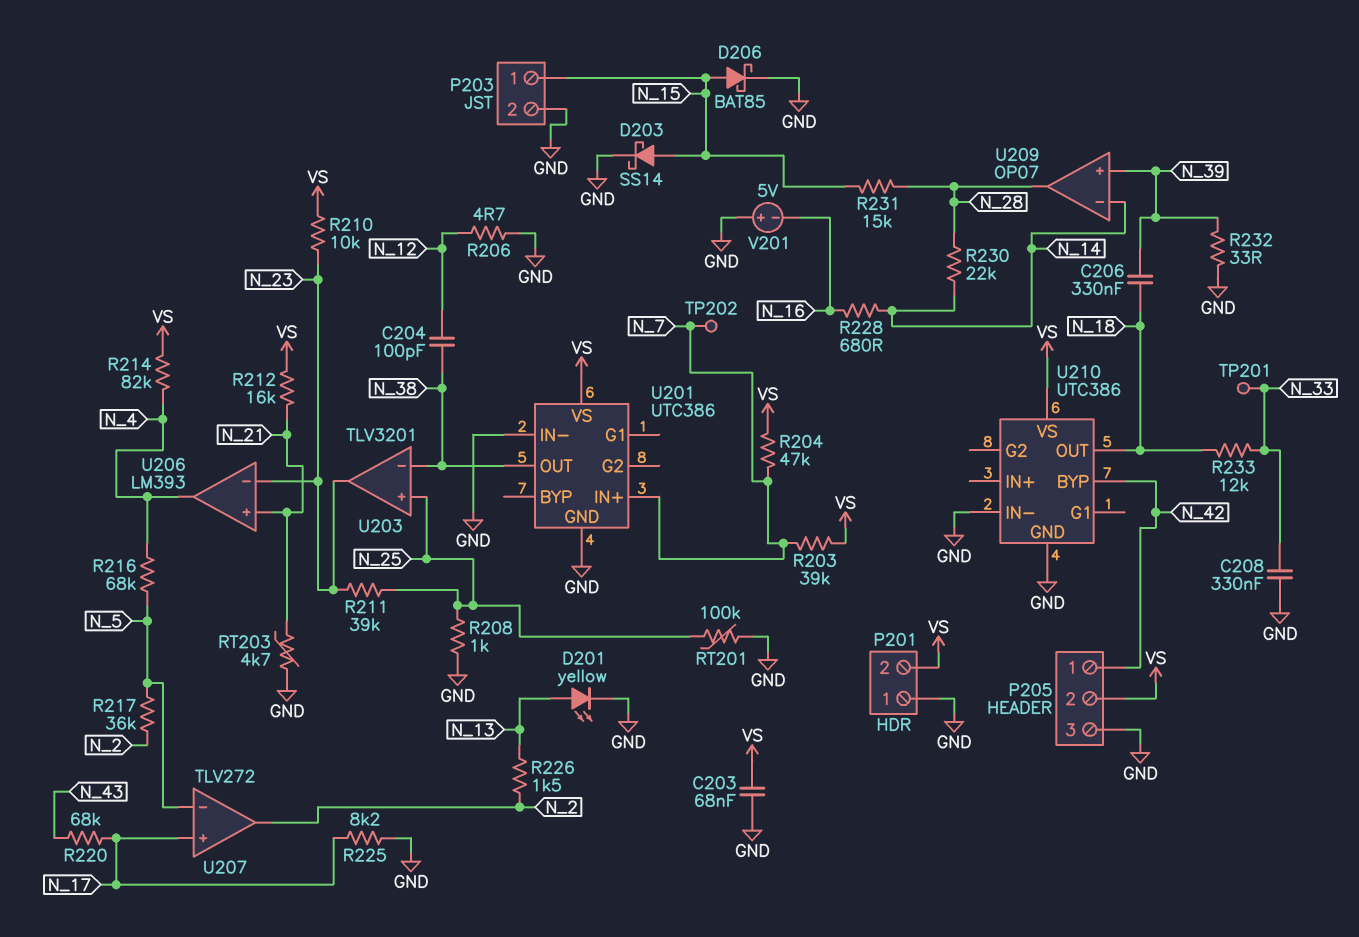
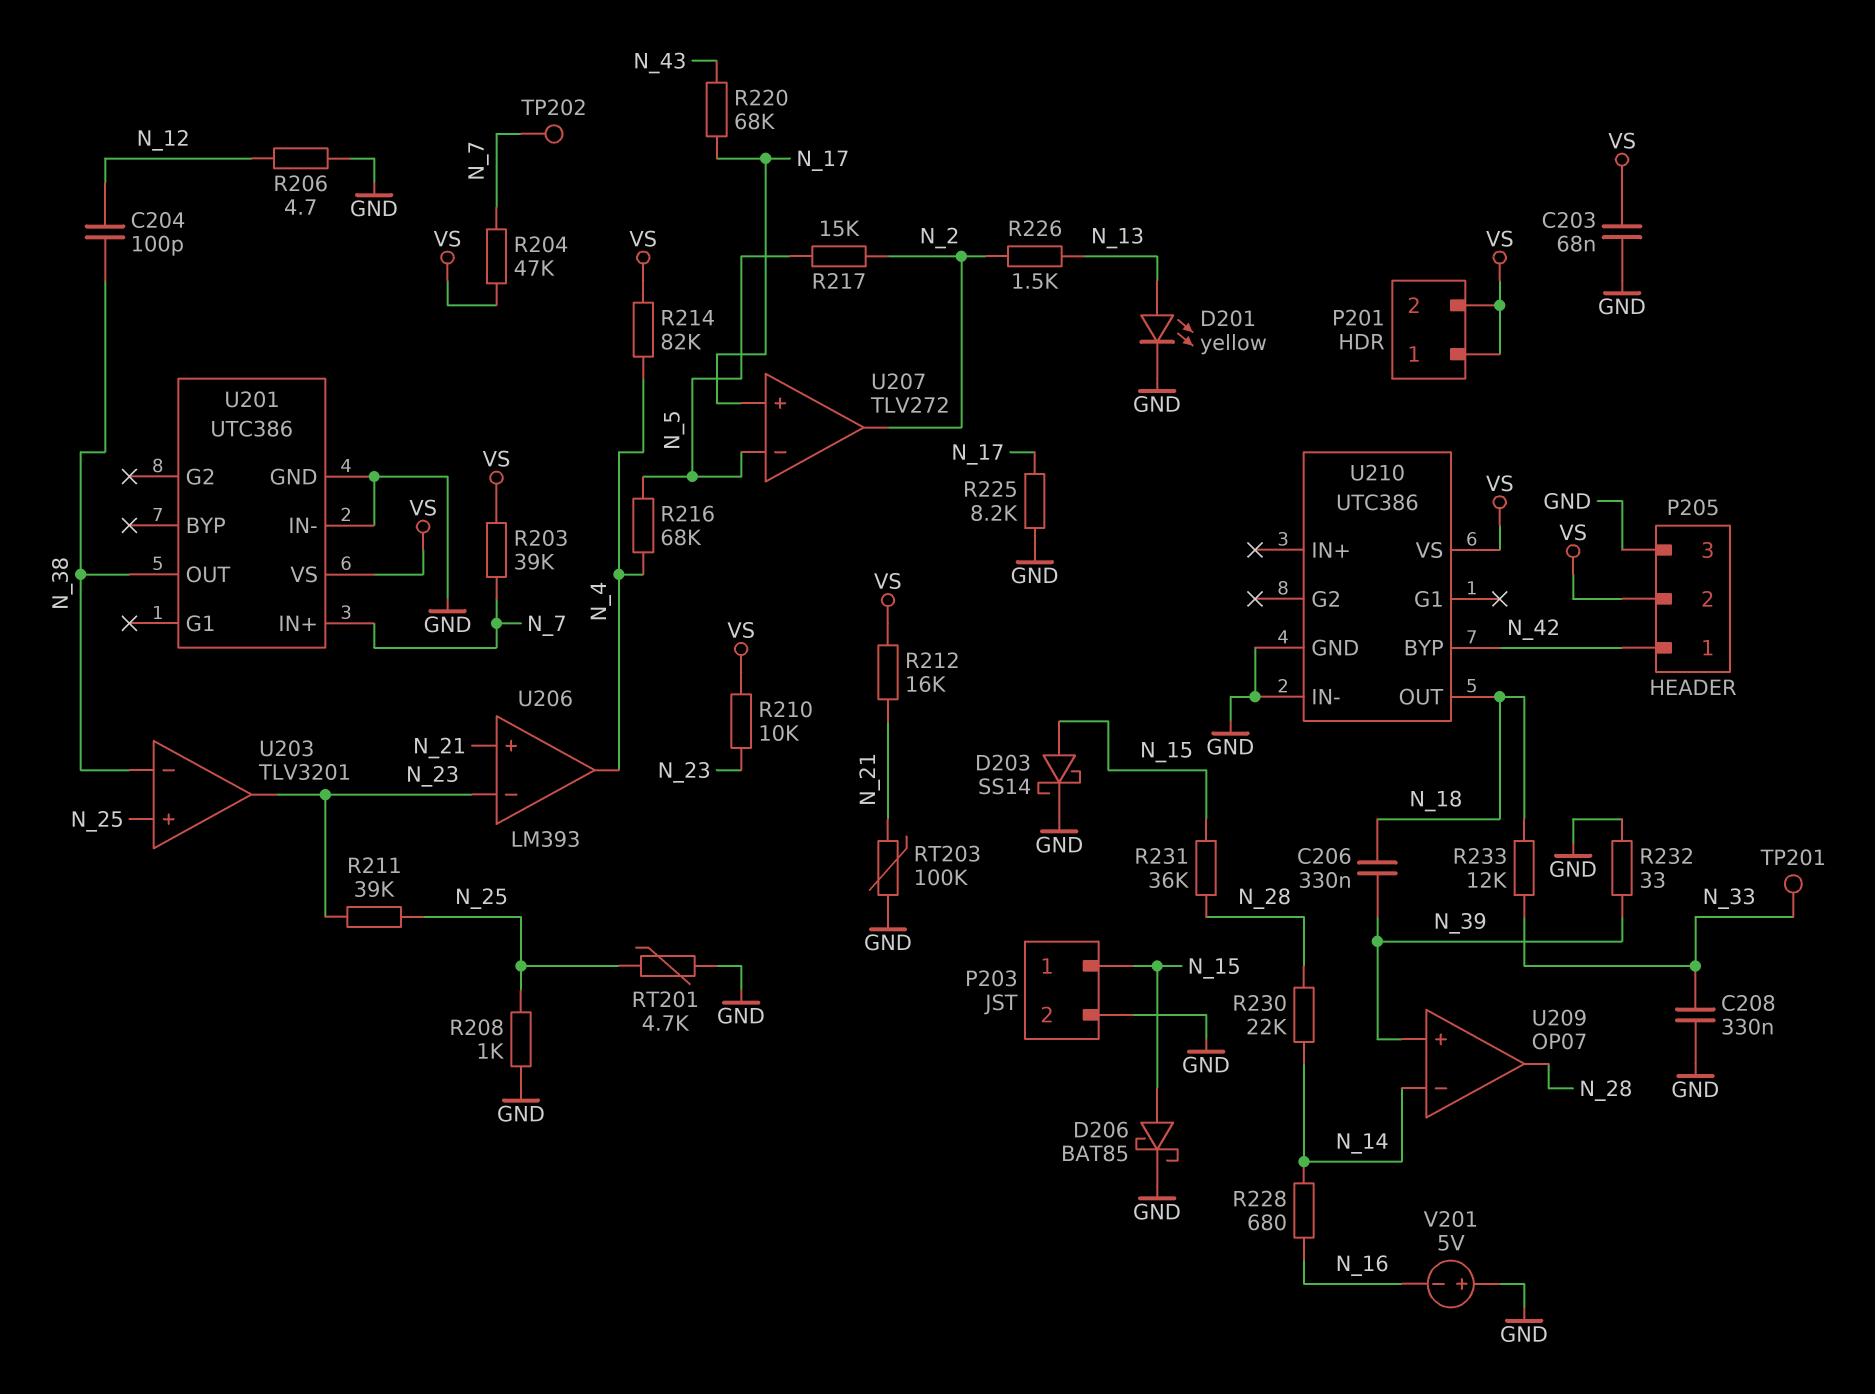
P201 pin 1: GND -> VS
R217: 36k (N_2, N_5) -> 15k (N_2, N_5)
R231: 15k (N_15, N_28) -> 36k (N_15, N_28)
RT201: 100k (GND, N_25) -> 4.7k (GND, N_25)
RT203: 4.7k (GND, N_21) -> 100k (GND, N_21)

